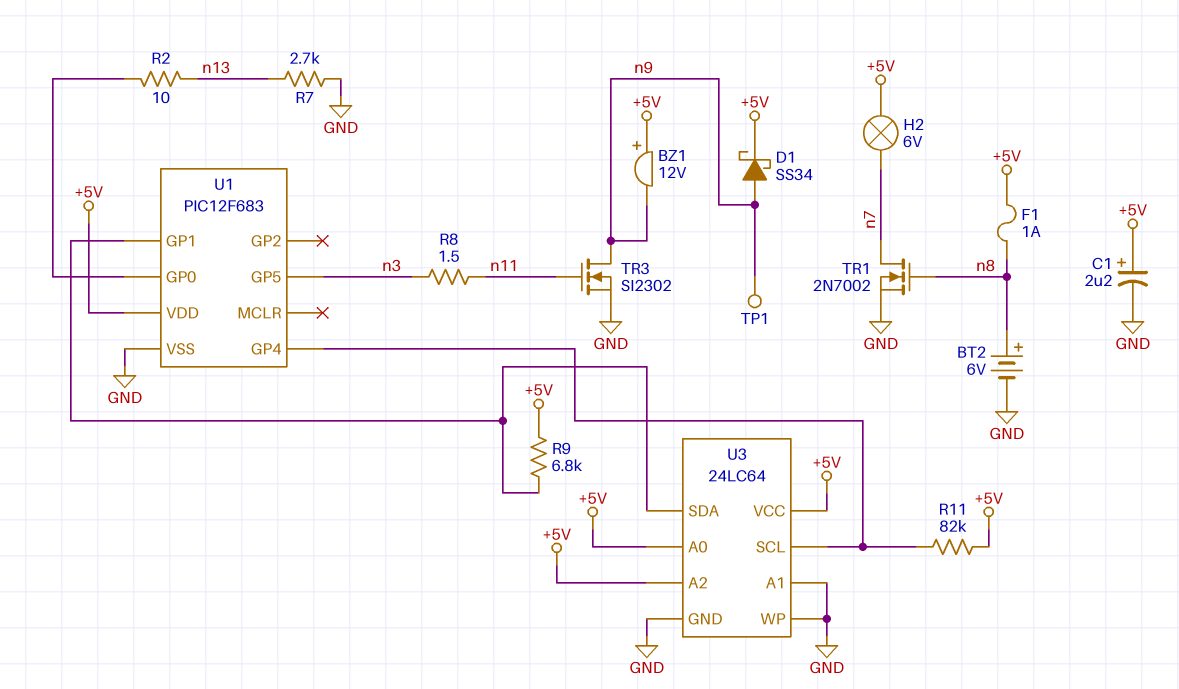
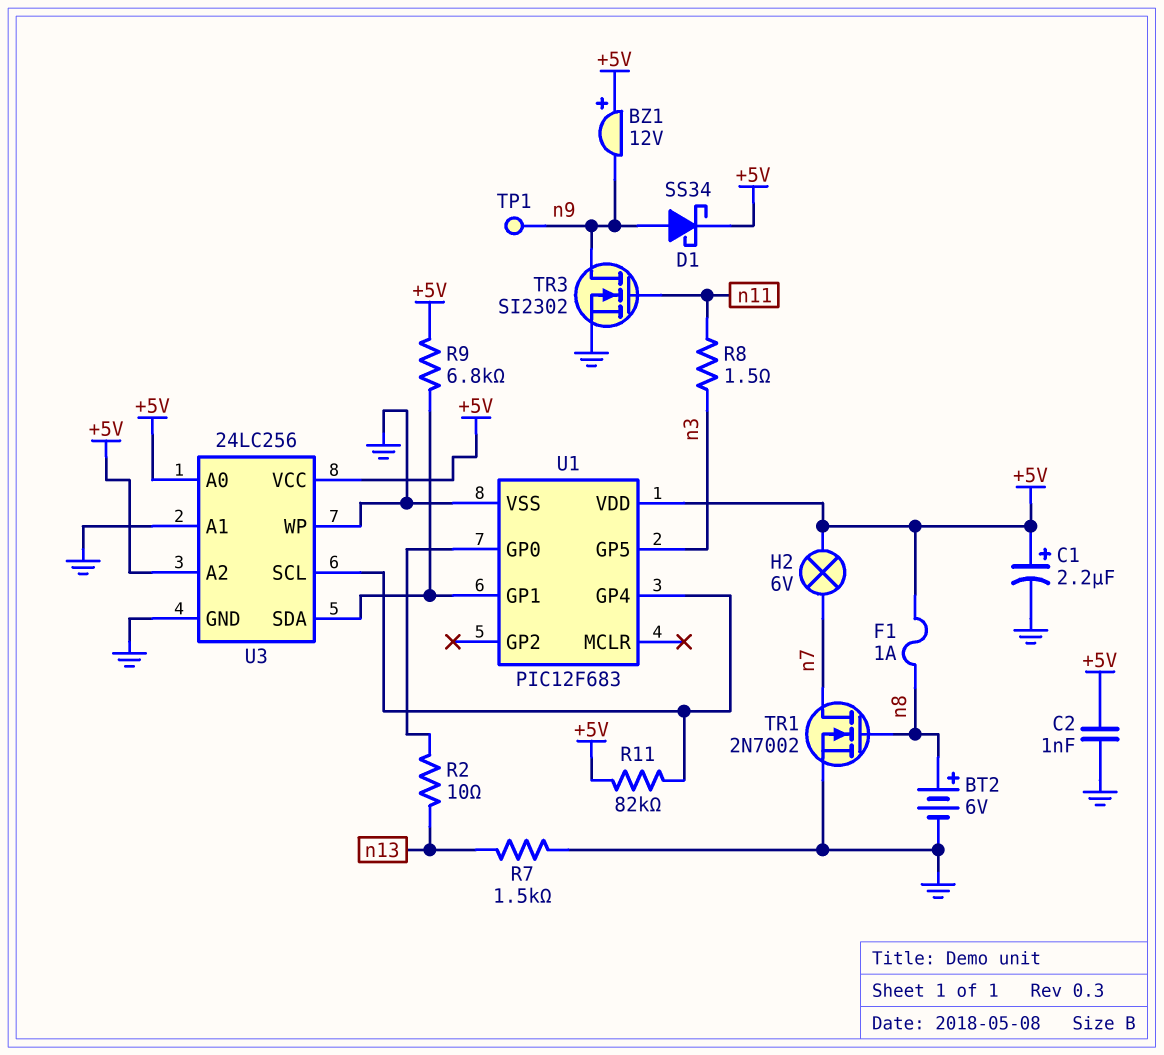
C2: none -> 1nF (+5V, GND)
R7: 2.7k (GND, n13) -> 1.5k (GND, n13)
U3: 24LC64 -> 24LC256

